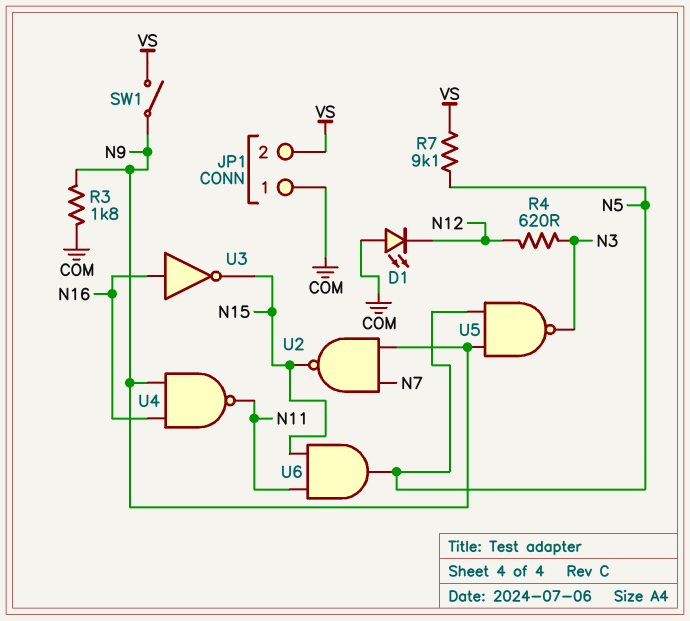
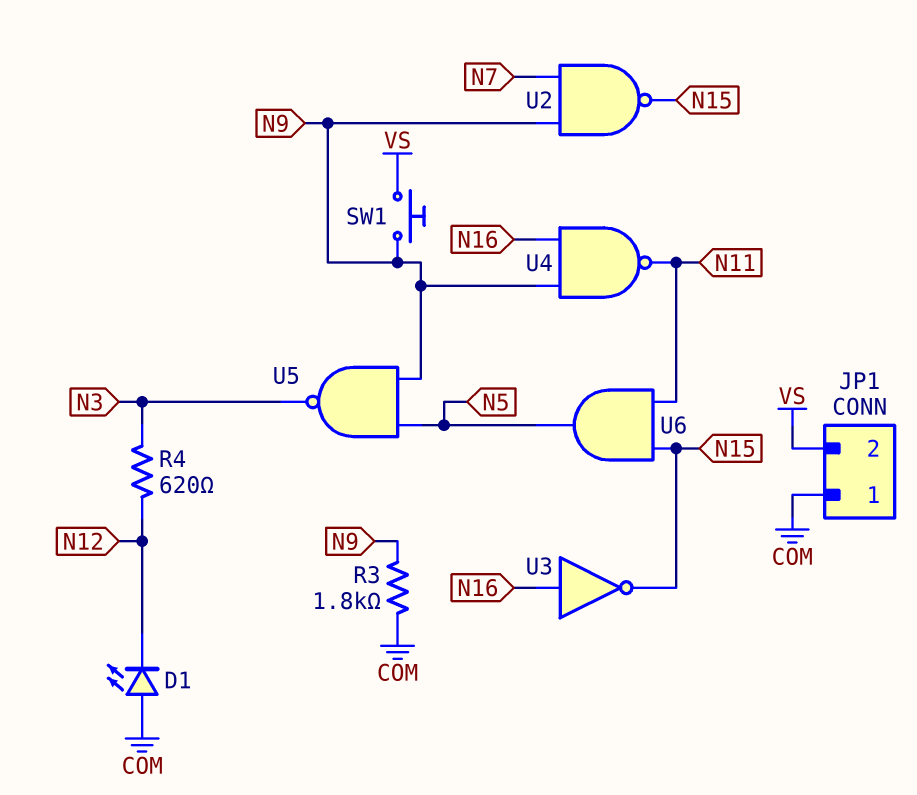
R7: 9.1k (N5, VS) -> none
SW1: switch (N9, VS) -> button (N9, VS)

